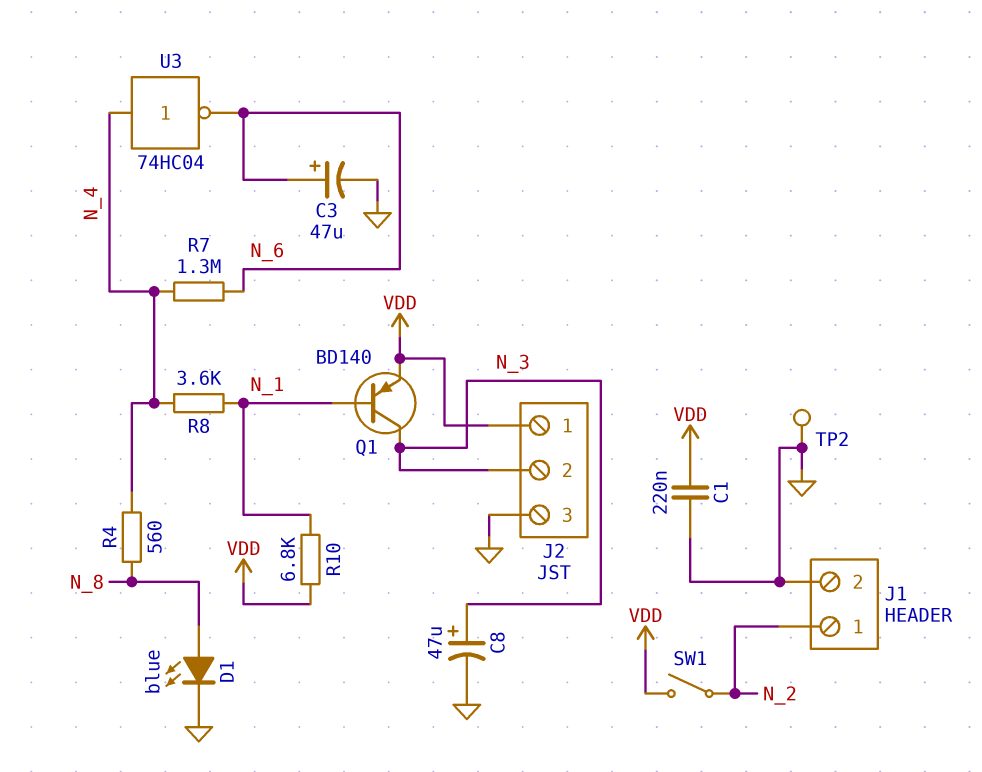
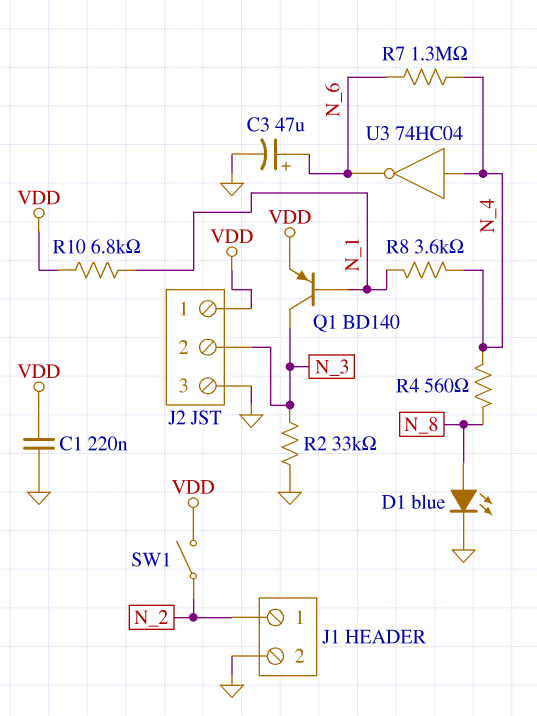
C8: 47uF (plus N_3, minus GND) -> none
R2: none -> 33k (GND, N_3)
TP2: test point (GND) -> none

